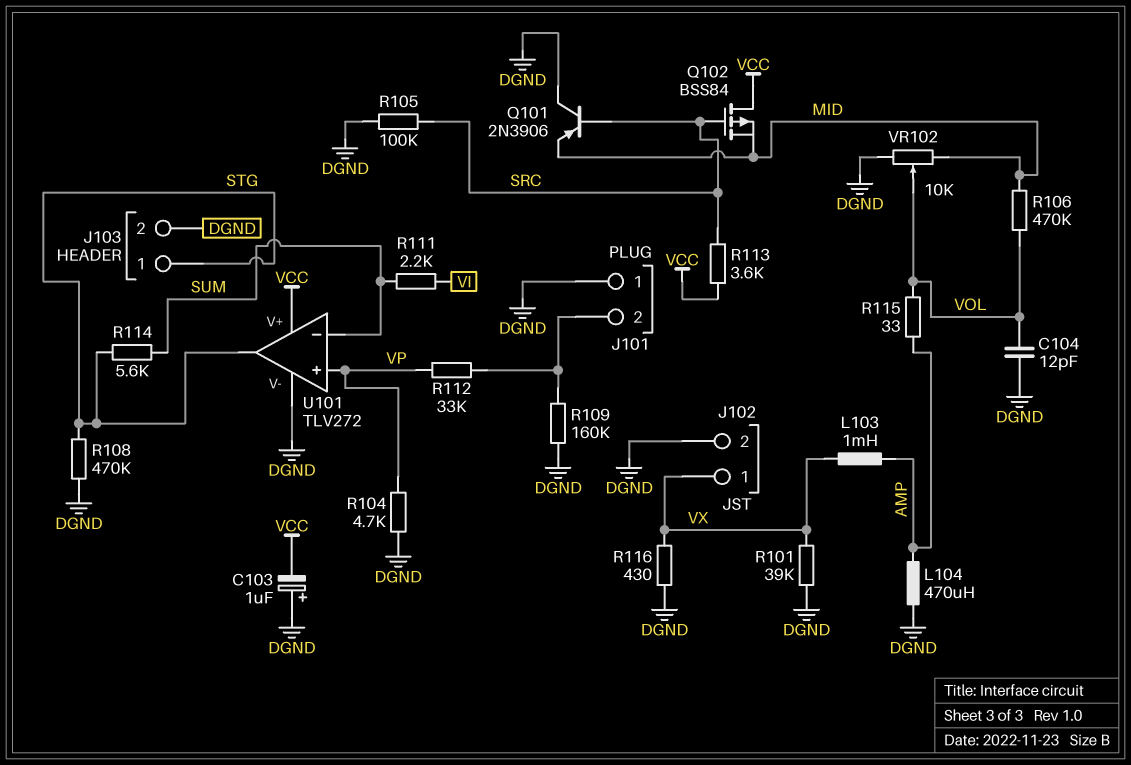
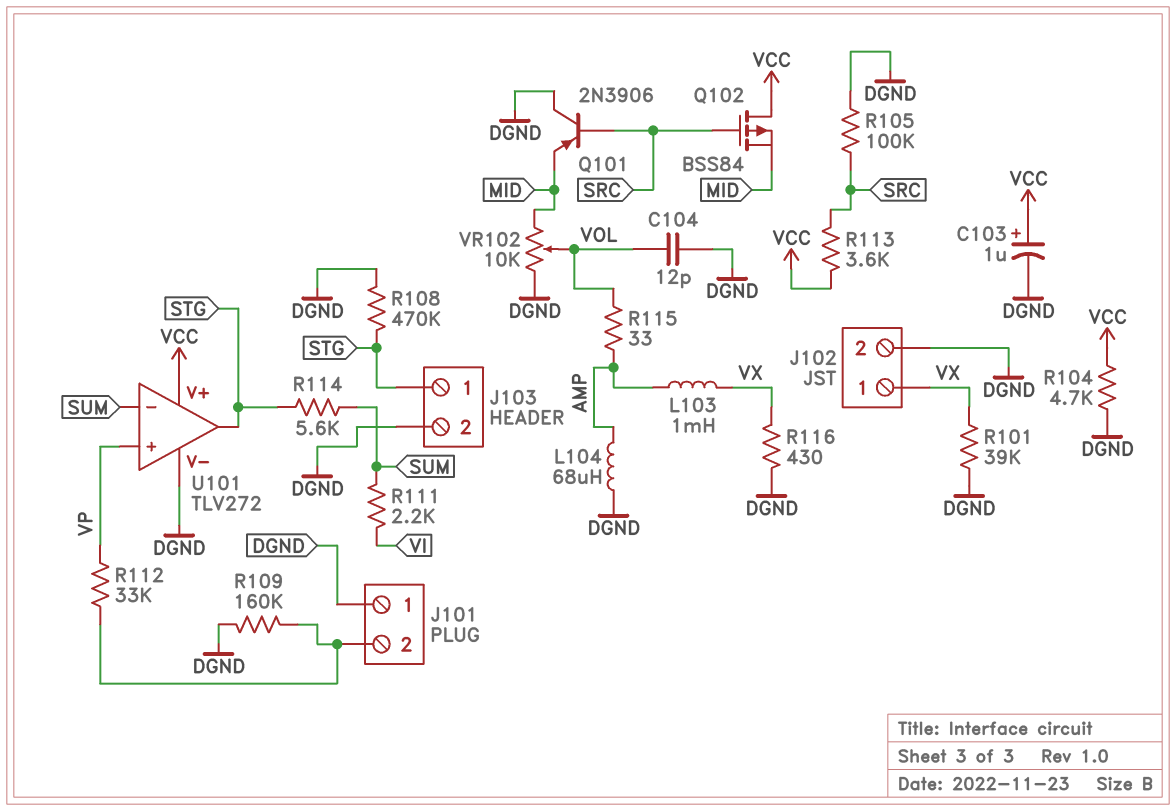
C103: 1uF (plus DGND, minus VCC) -> 1uF (plus VCC, minus DGND)
L104: 470uH (AMP, DGND) -> 68uH (AMP, DGND)
R104: 4.7k (DGND, VP) -> 4.7k (DGND, VCC)
R106: 470k (MID, VOL) -> none

